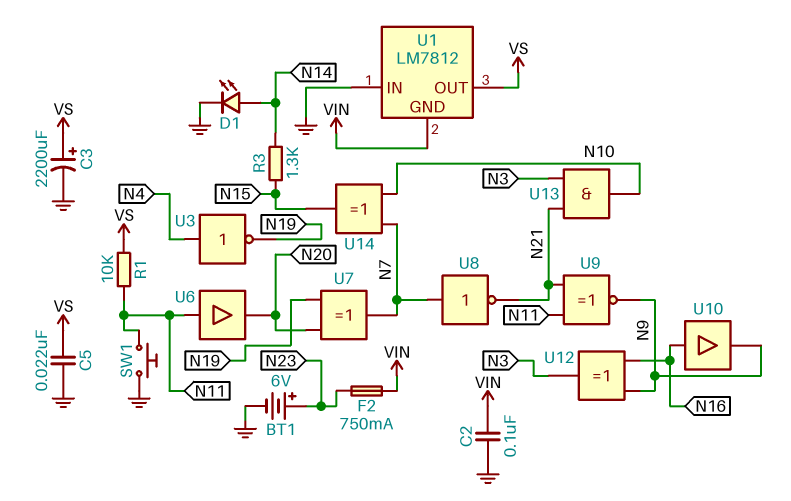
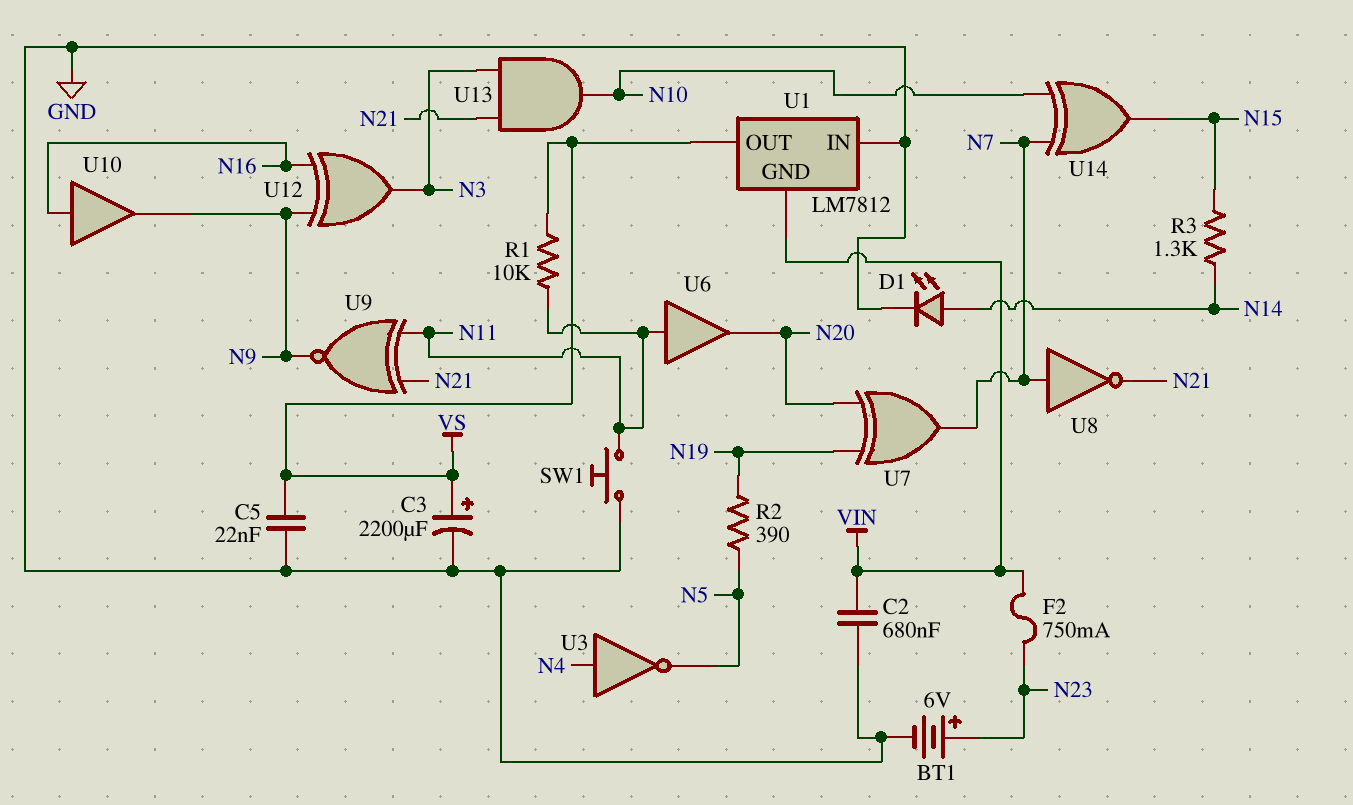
C2: 100nF (GND, VIN) -> 680nF (GND, VIN)
R2: none -> 390 (N5, N19)
U3: NOT (in N4, out N19) -> NOT (in N4, out N5)

